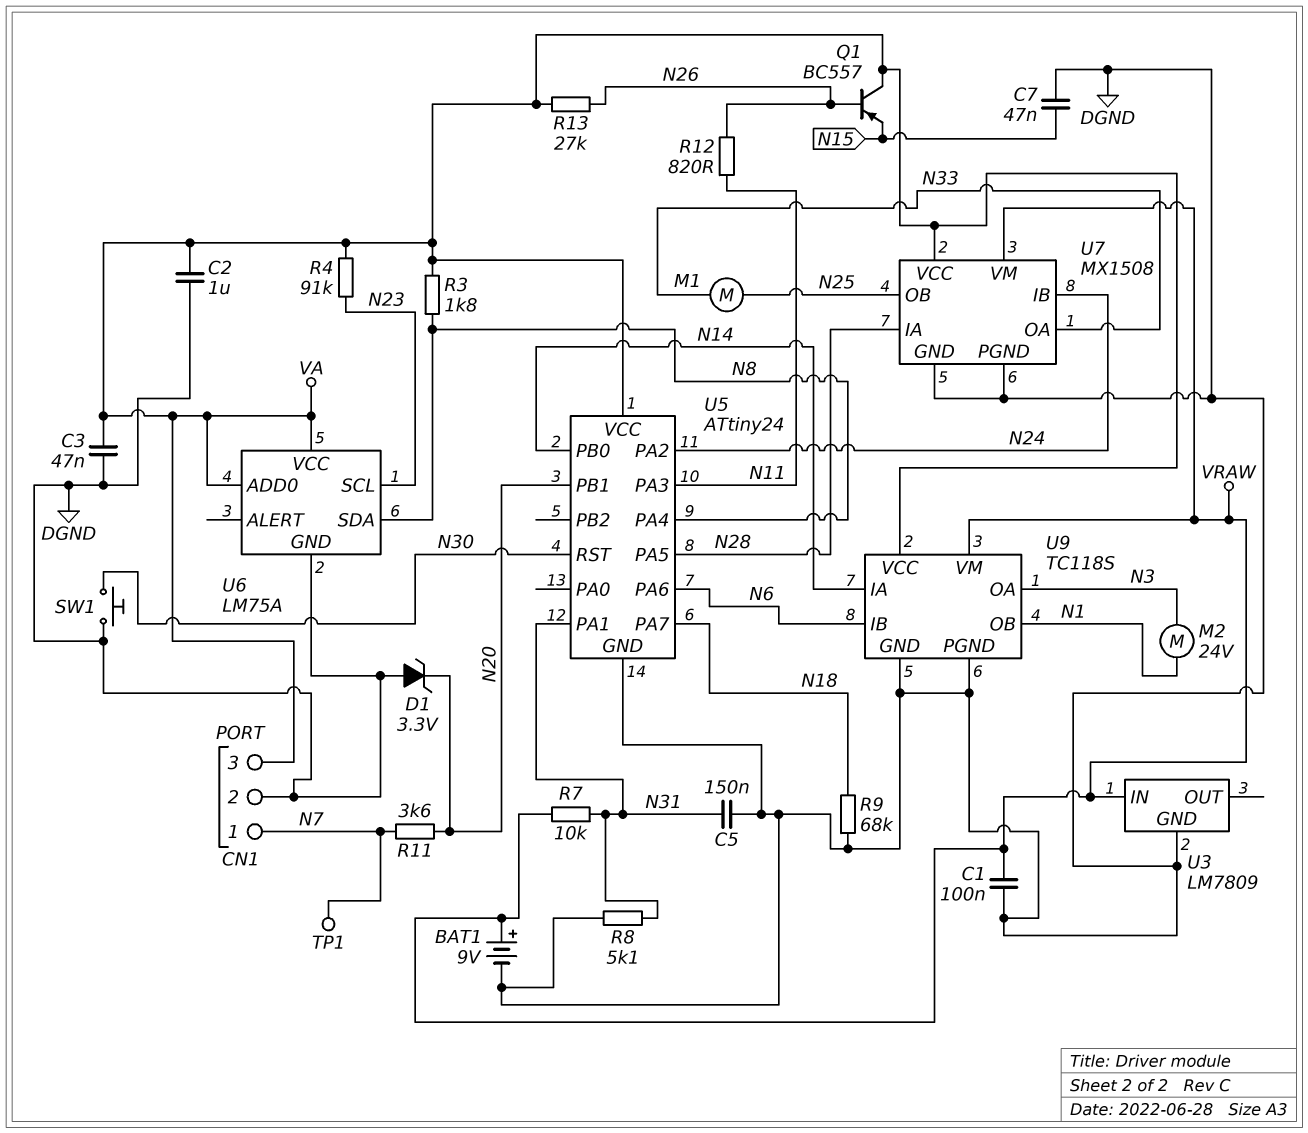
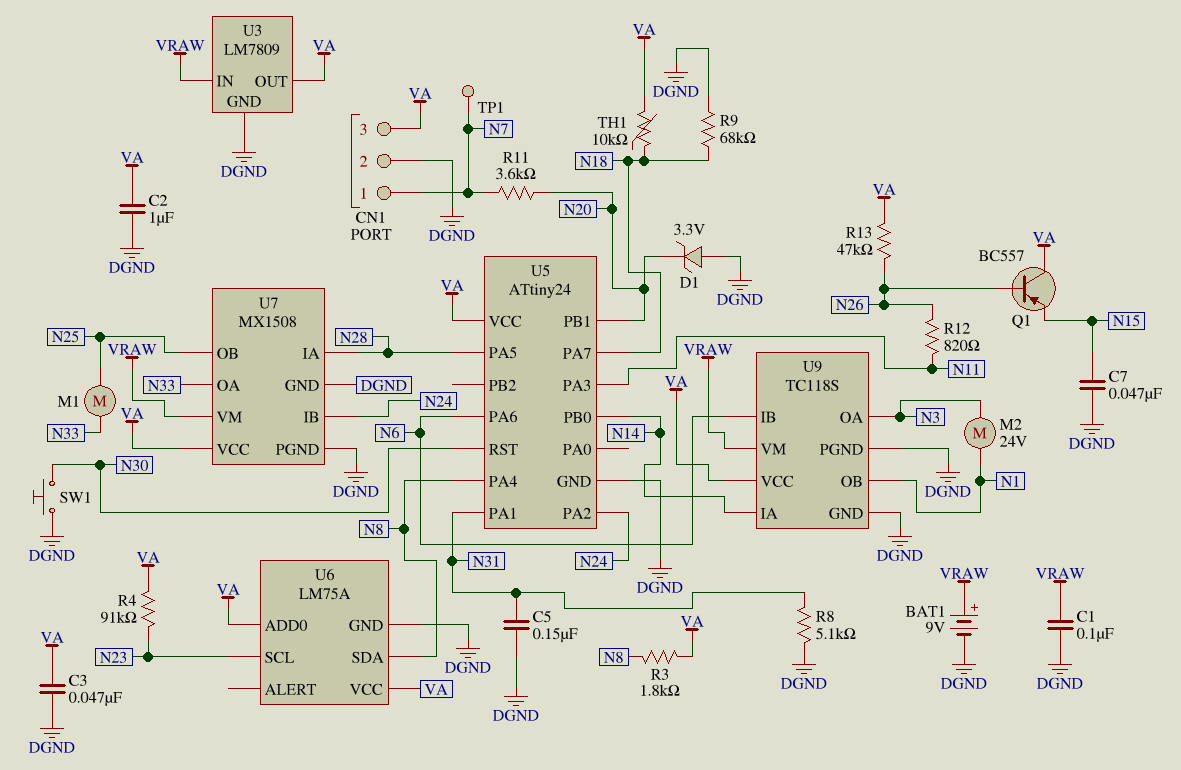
R7: 10k (N31, VRAW) -> none
R13: 27k (N26, VA) -> 47k (N26, VA)
TH1: none -> 10k (N18, VA)
U3 pin OUT: none -> VA

